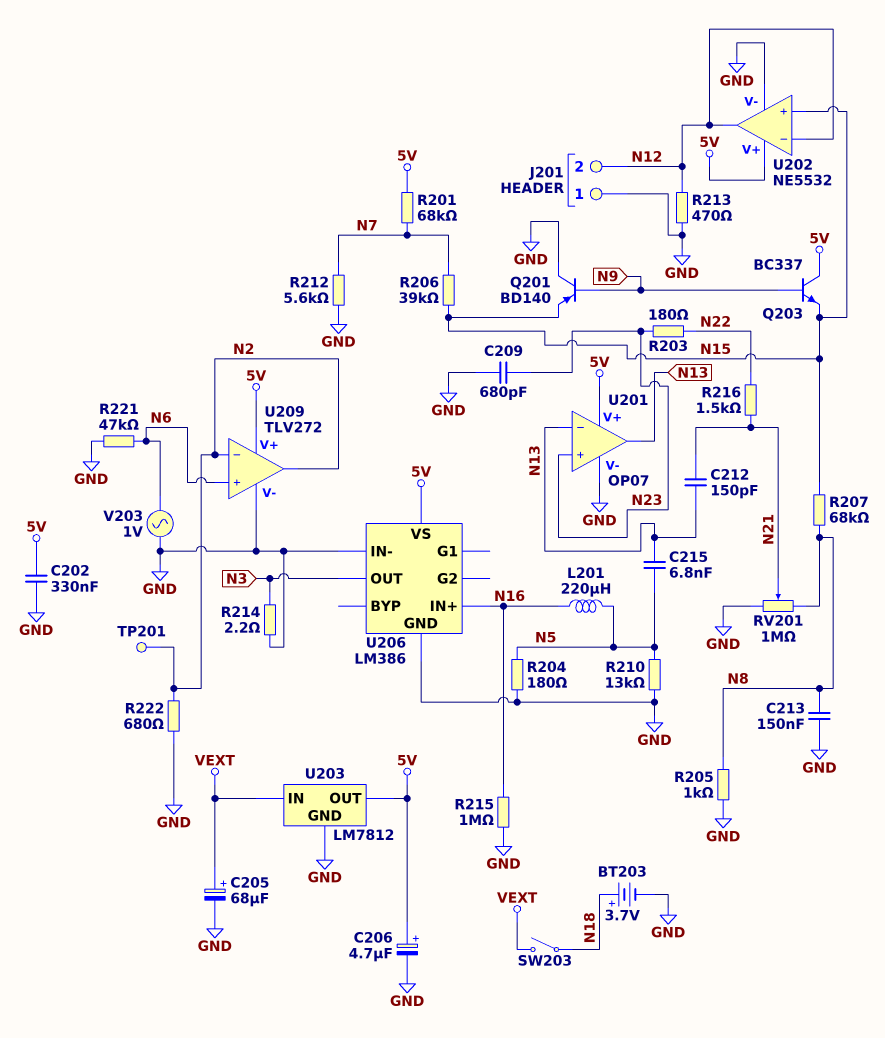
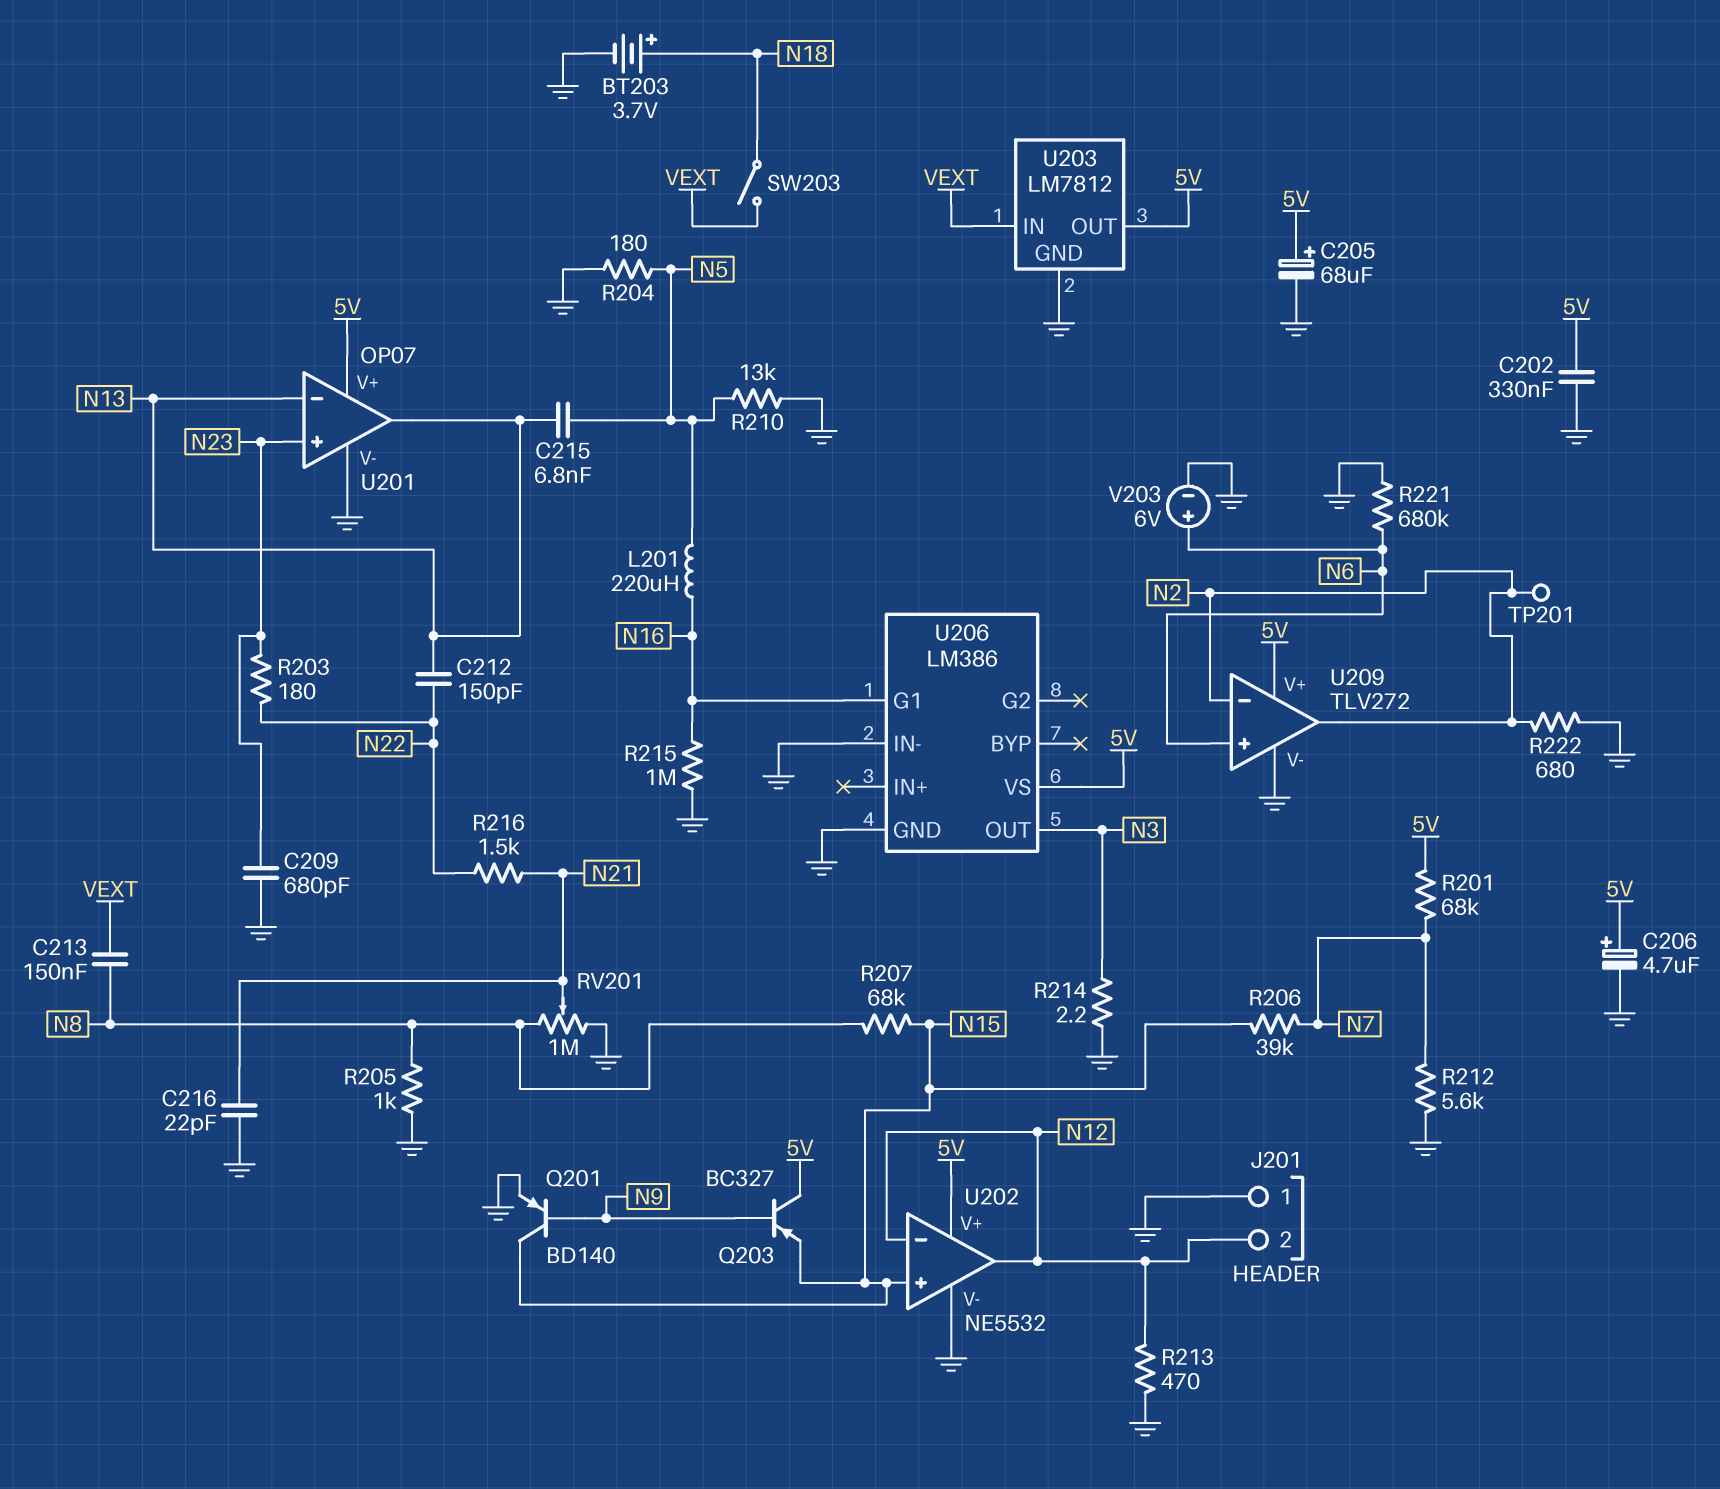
C205: 68uF (plus VEXT, minus GND) -> 68uF (plus 5V, minus GND)
C212: 150pF (N13, N21) -> 150pF (N13, N22)
C213: 150nF (GND, N8) -> 150nF (N8, VEXT)
C216: none -> 22pF (GND, N21)
Q201: PNP BD140 (B N9, C GND, E N15) -> PNP BD140 (B N9, C N15, E GND)
Q203: NPN BC337 (B N9, C 5V, E N15) -> PNP BC327 (B N9, C 5V, E N15)
R221: 47k (GND, N6) -> 680k (GND, N6)
U206 pin G1: none -> N16
U206 pin IN+: N16 -> none
V203: AC 1V (GND, N6) -> 6V (plus N6, minus GND)

